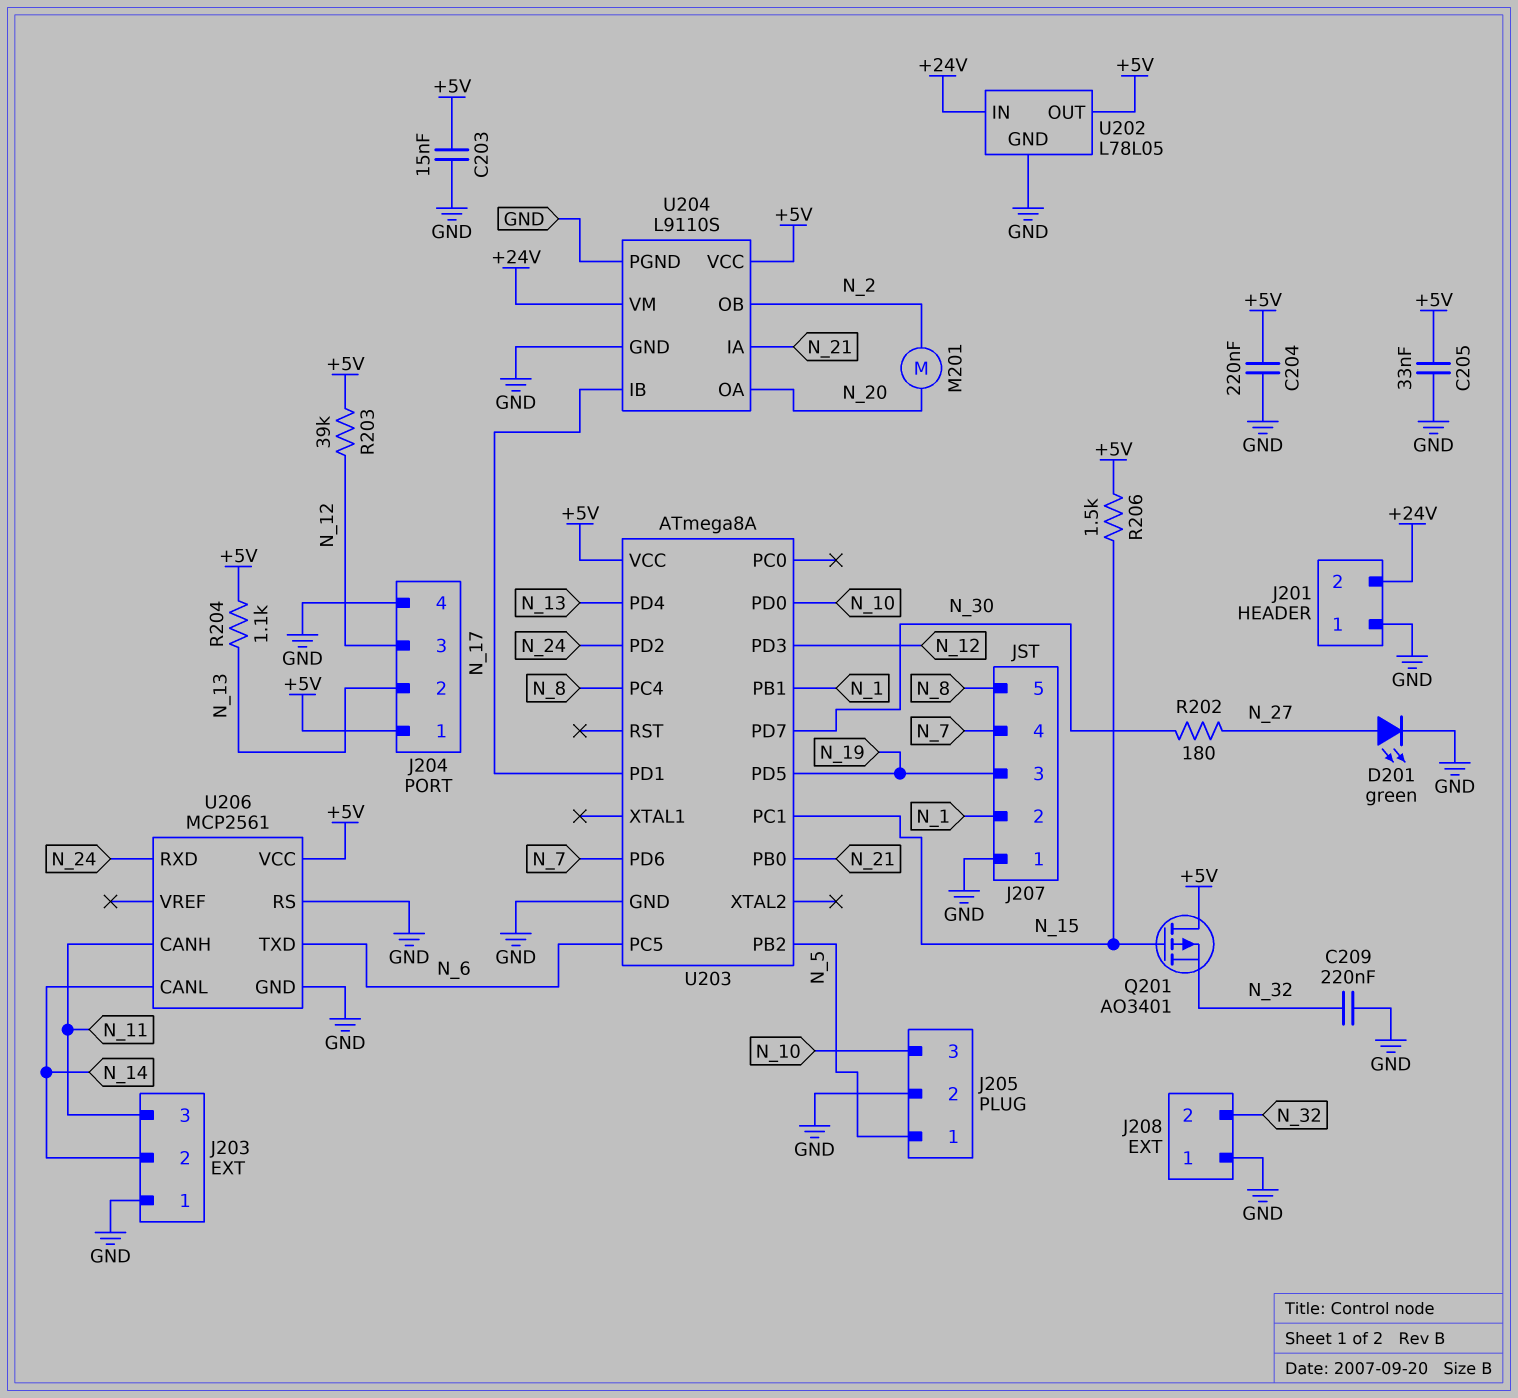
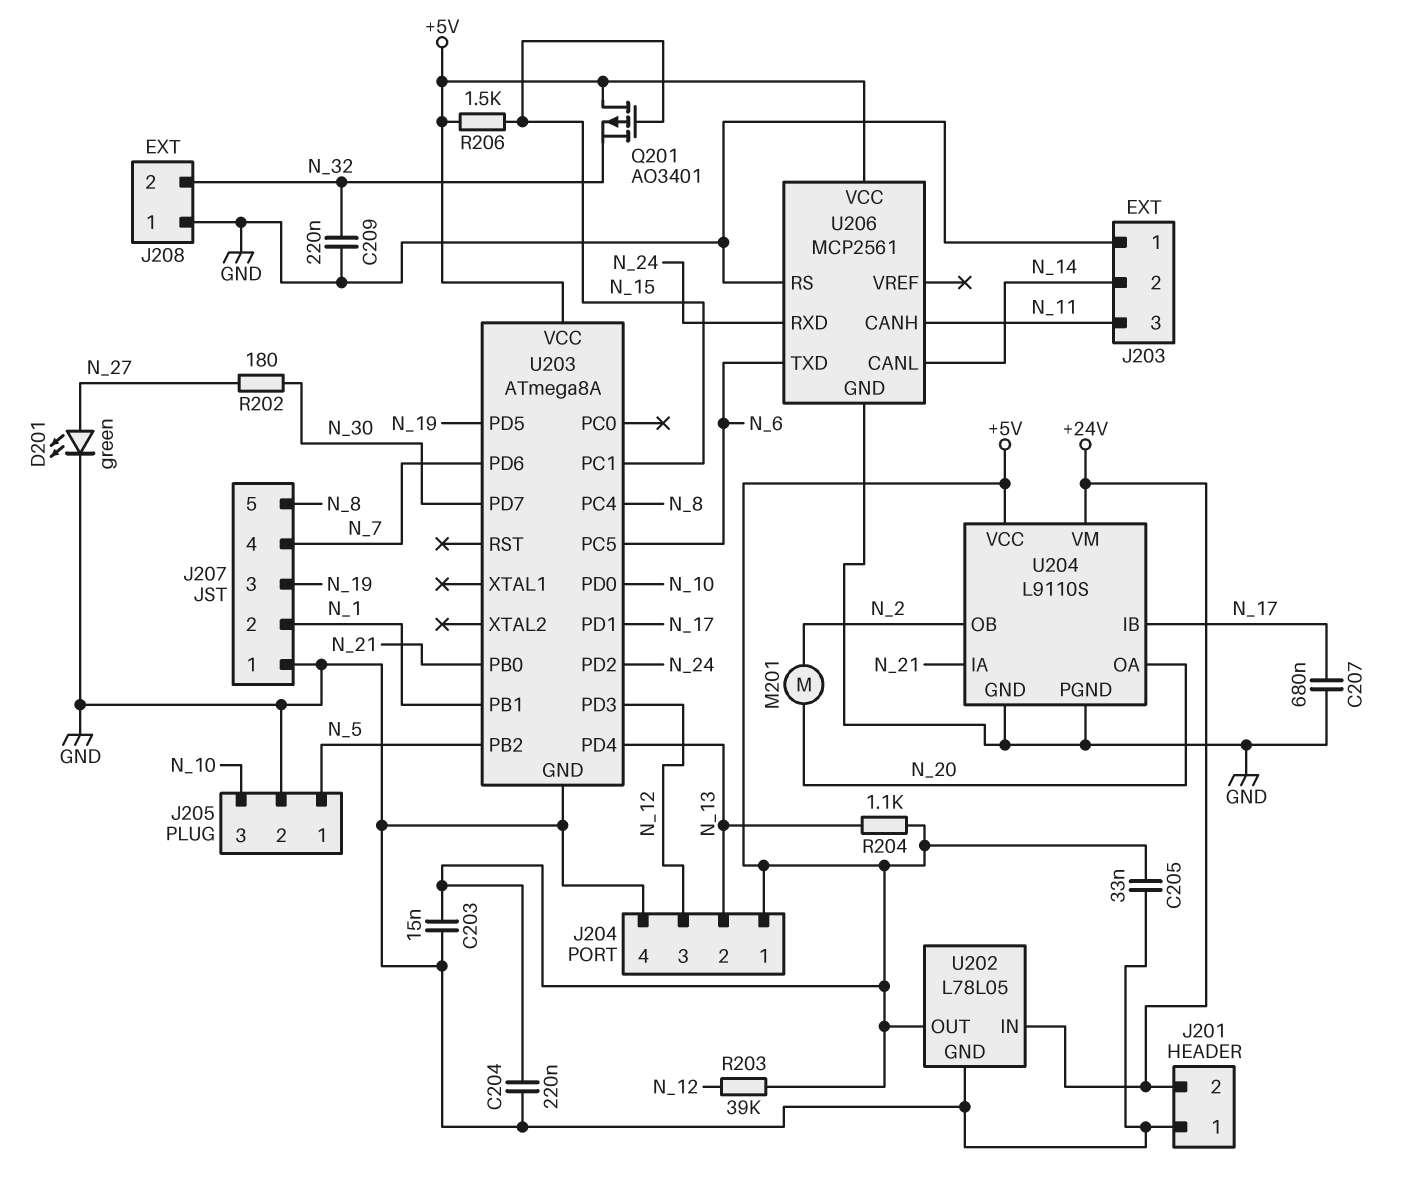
C207: none -> 680nF (GND, N_17)

